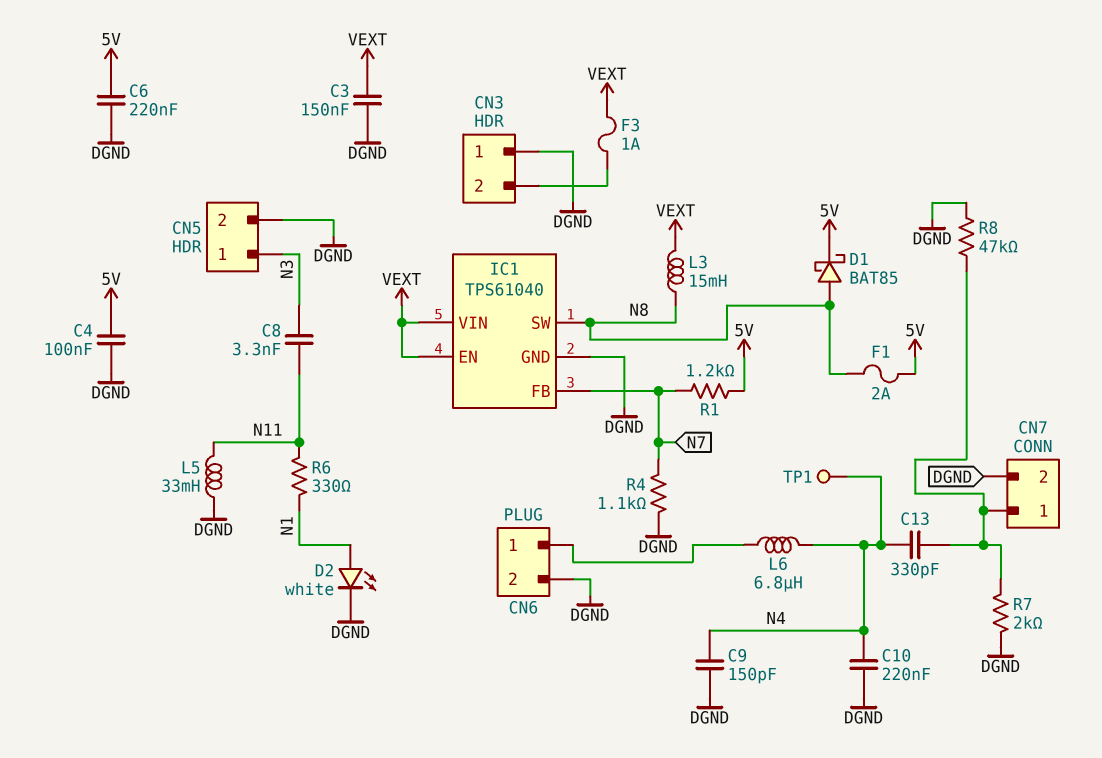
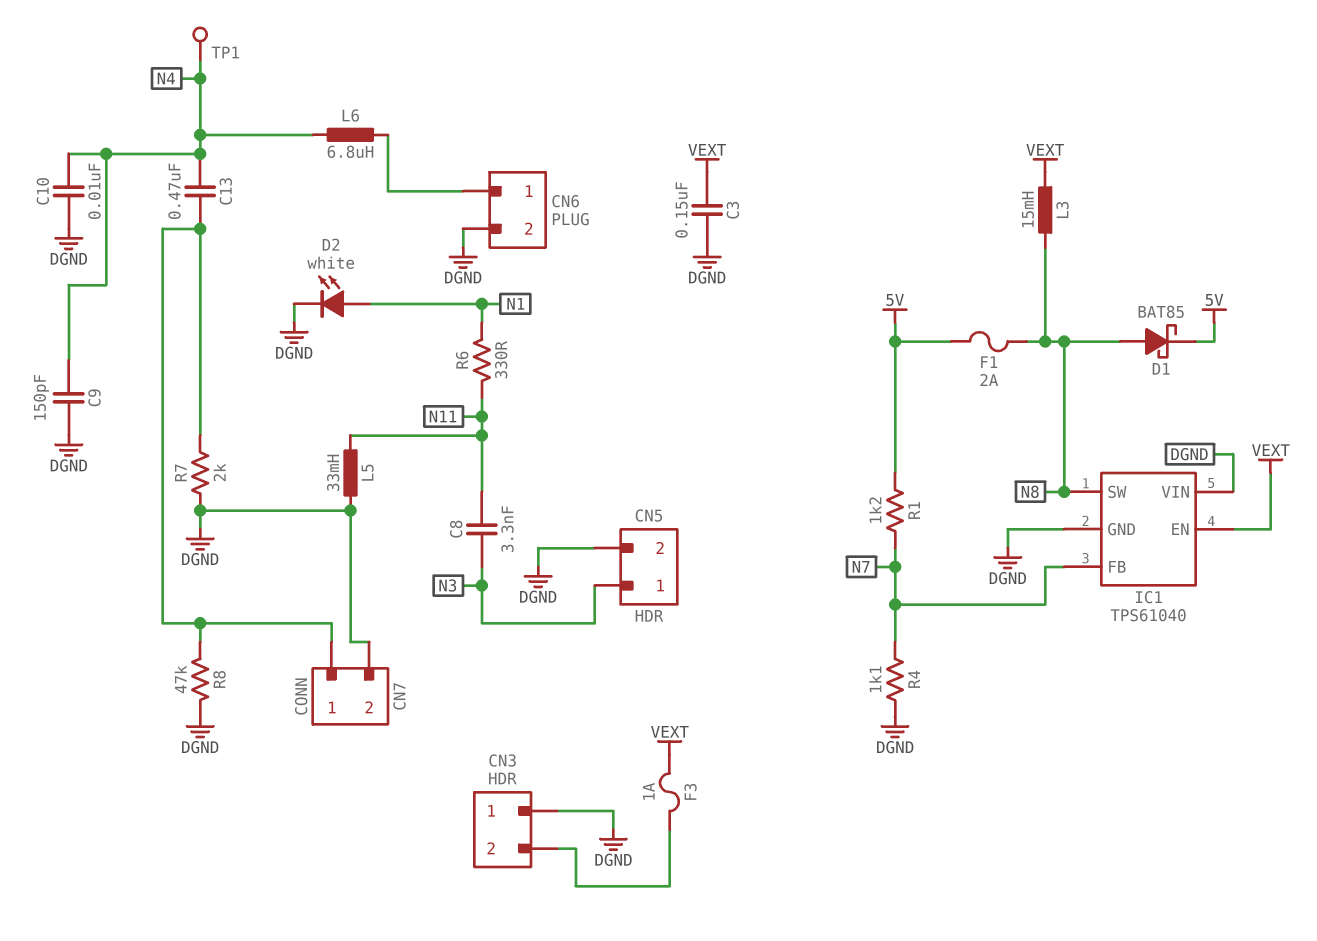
C4: 100nF (5V, DGND) -> none
C6: 220nF (5V, DGND) -> none
C10: 220nF (DGND, N4) -> 10nF (DGND, N4)
C13: 330pF (CN7/1, N4) -> 470nF (CN7/1, N4)
IC1 pin VIN: VEXT -> DGND

